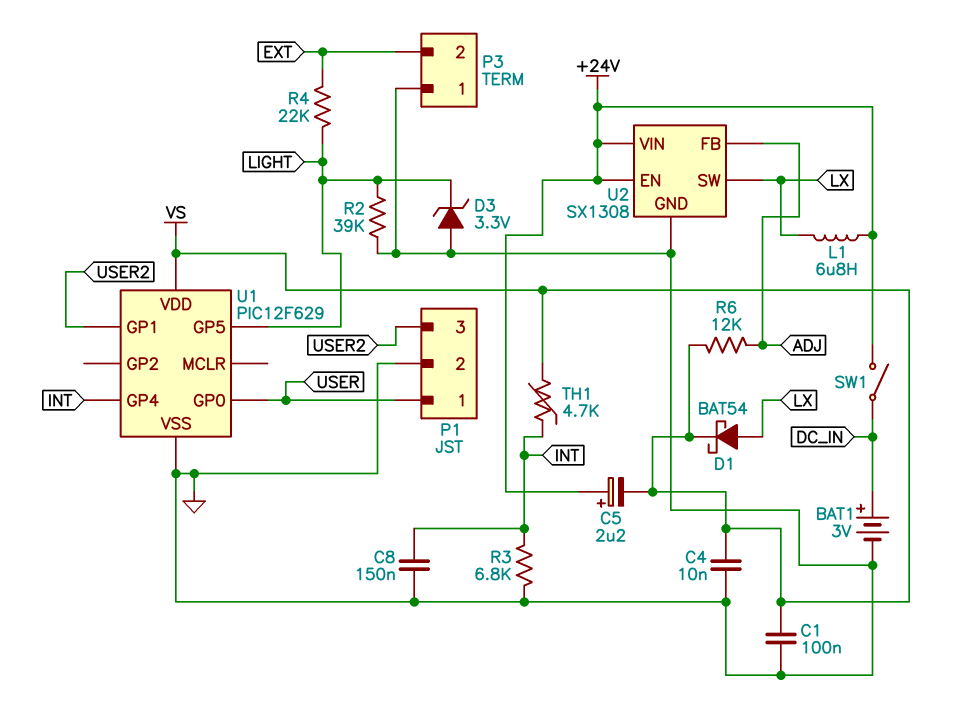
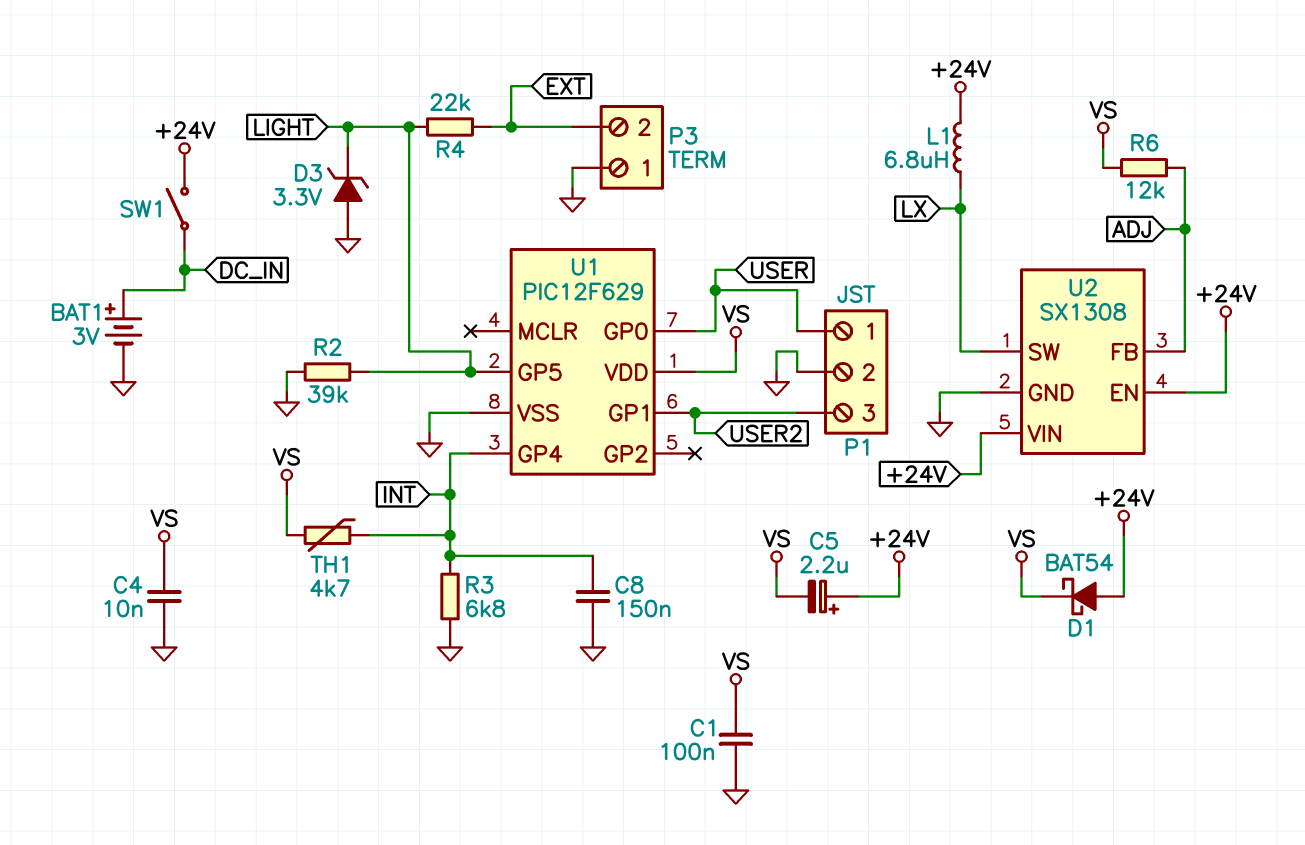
D1: schottky BAT54 (A LX, K VS) -> schottky BAT54 (A +24V, K VS)

